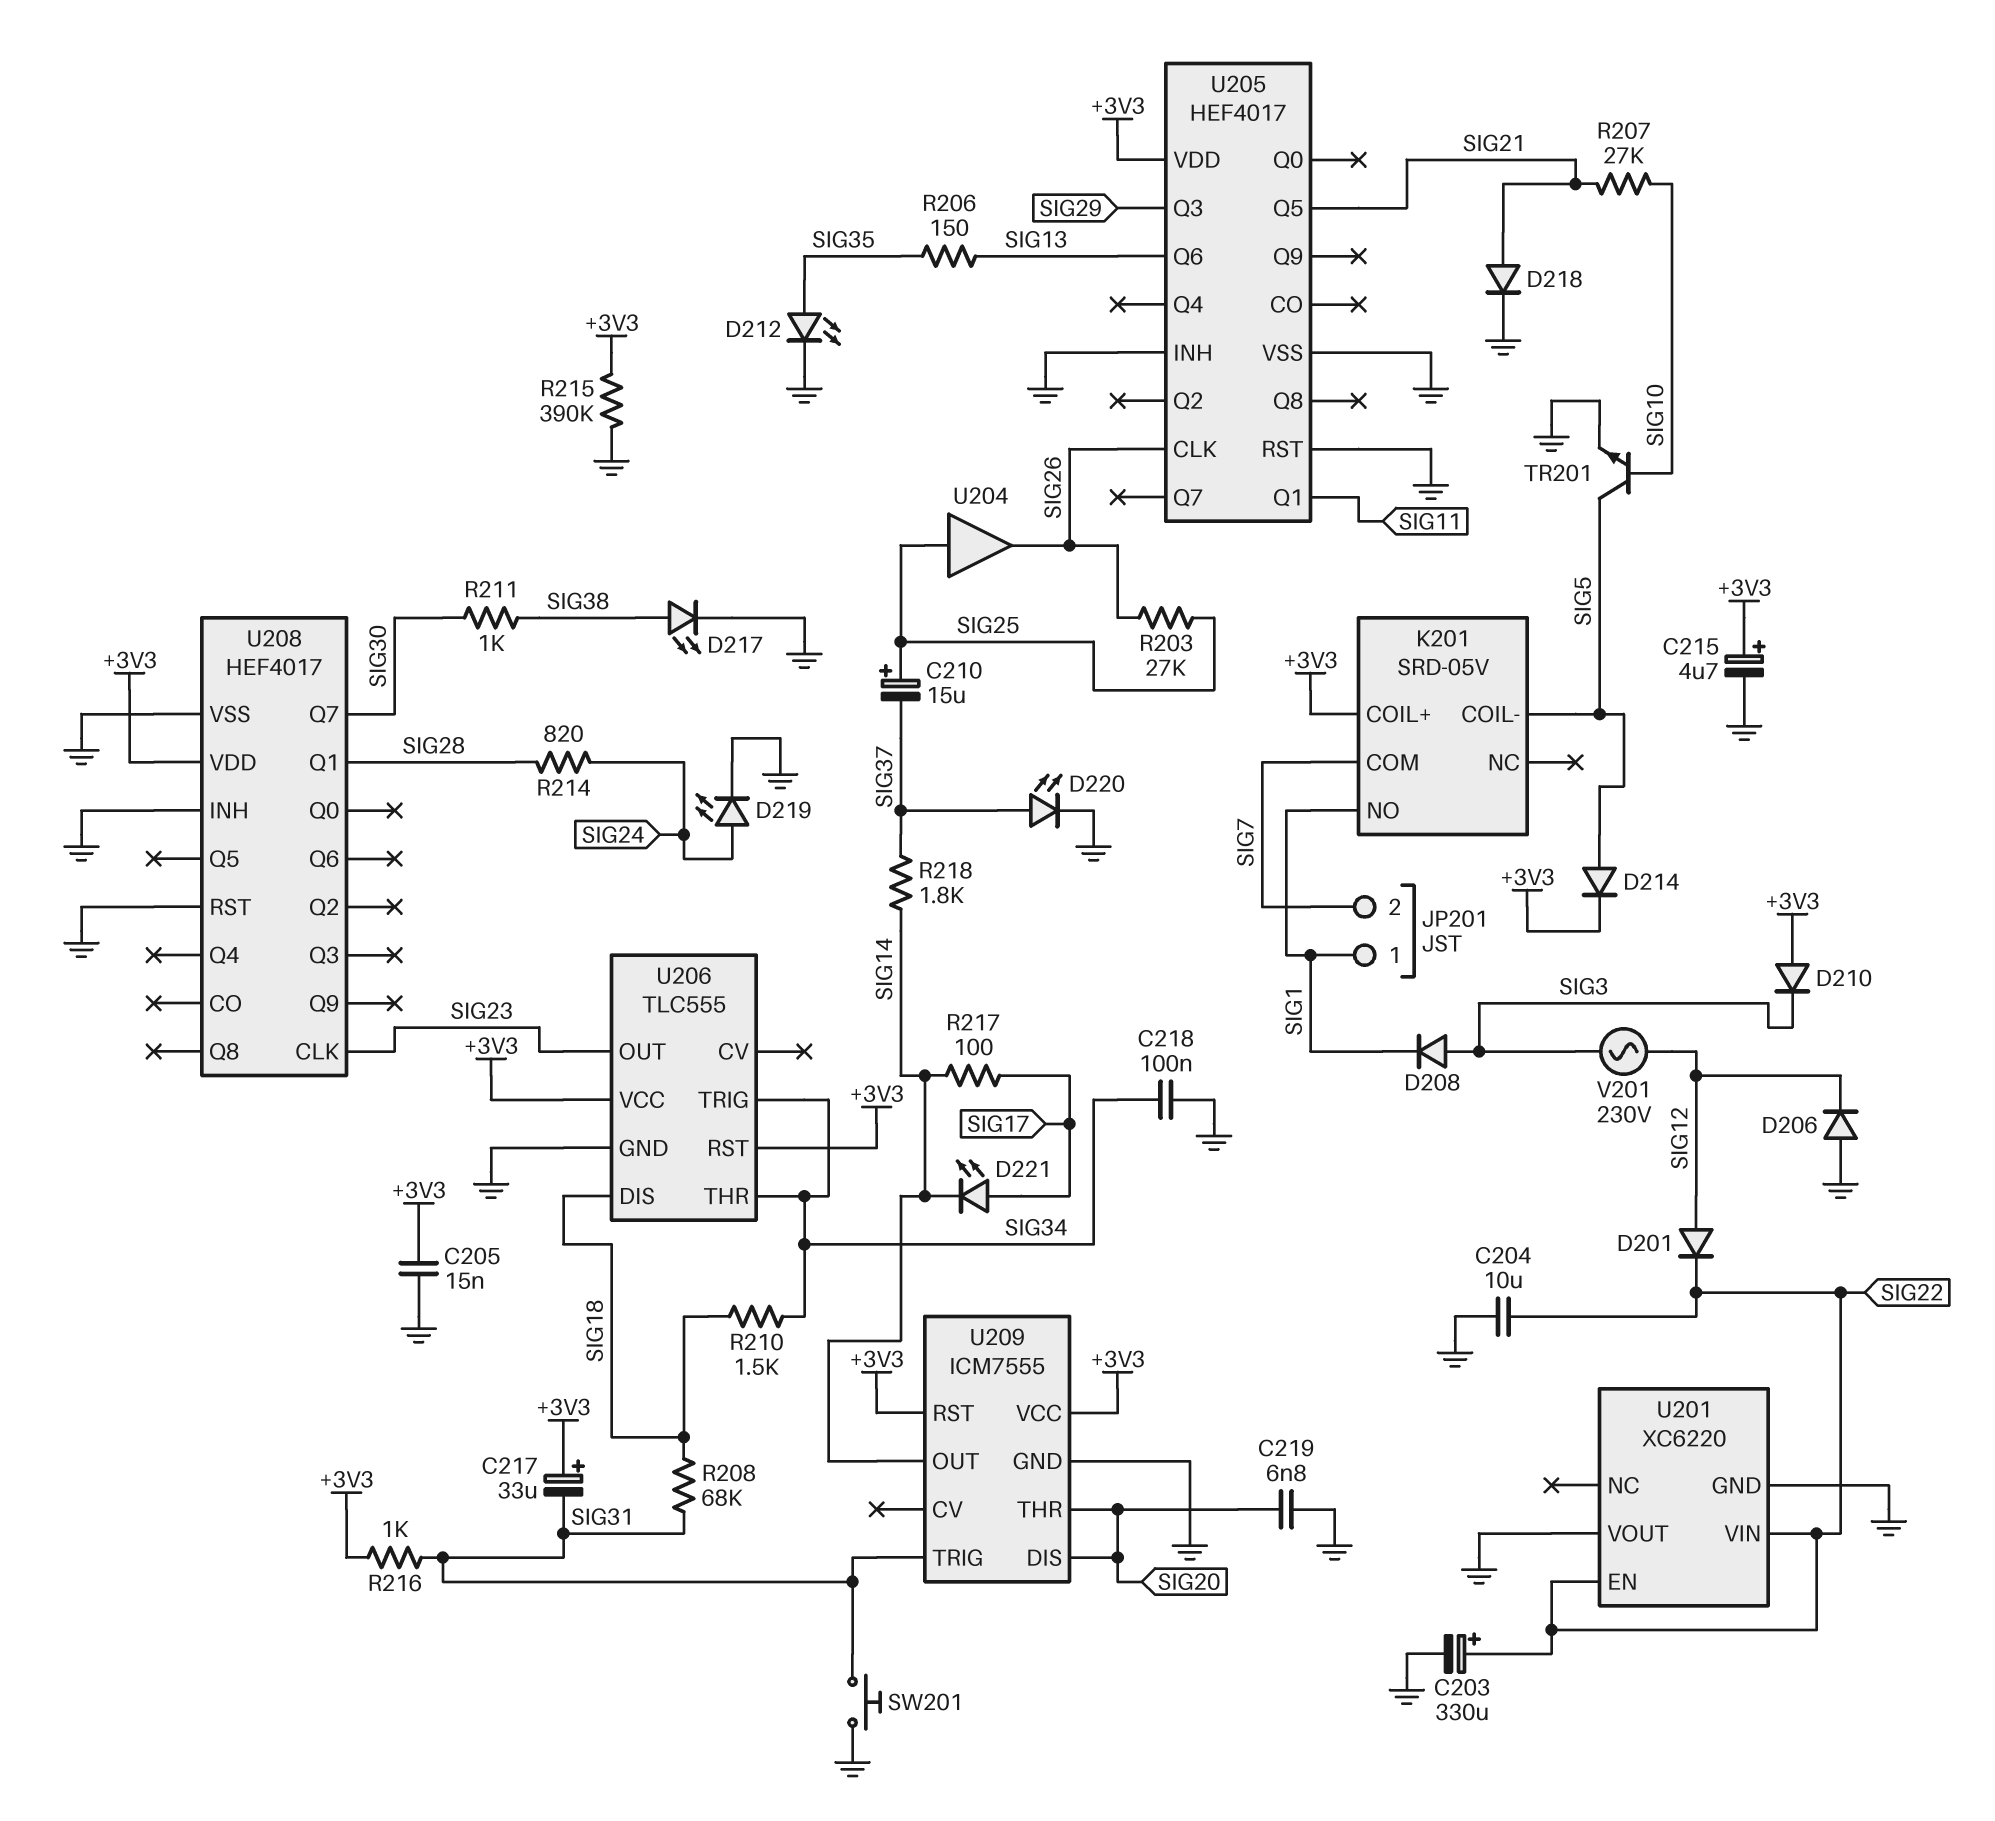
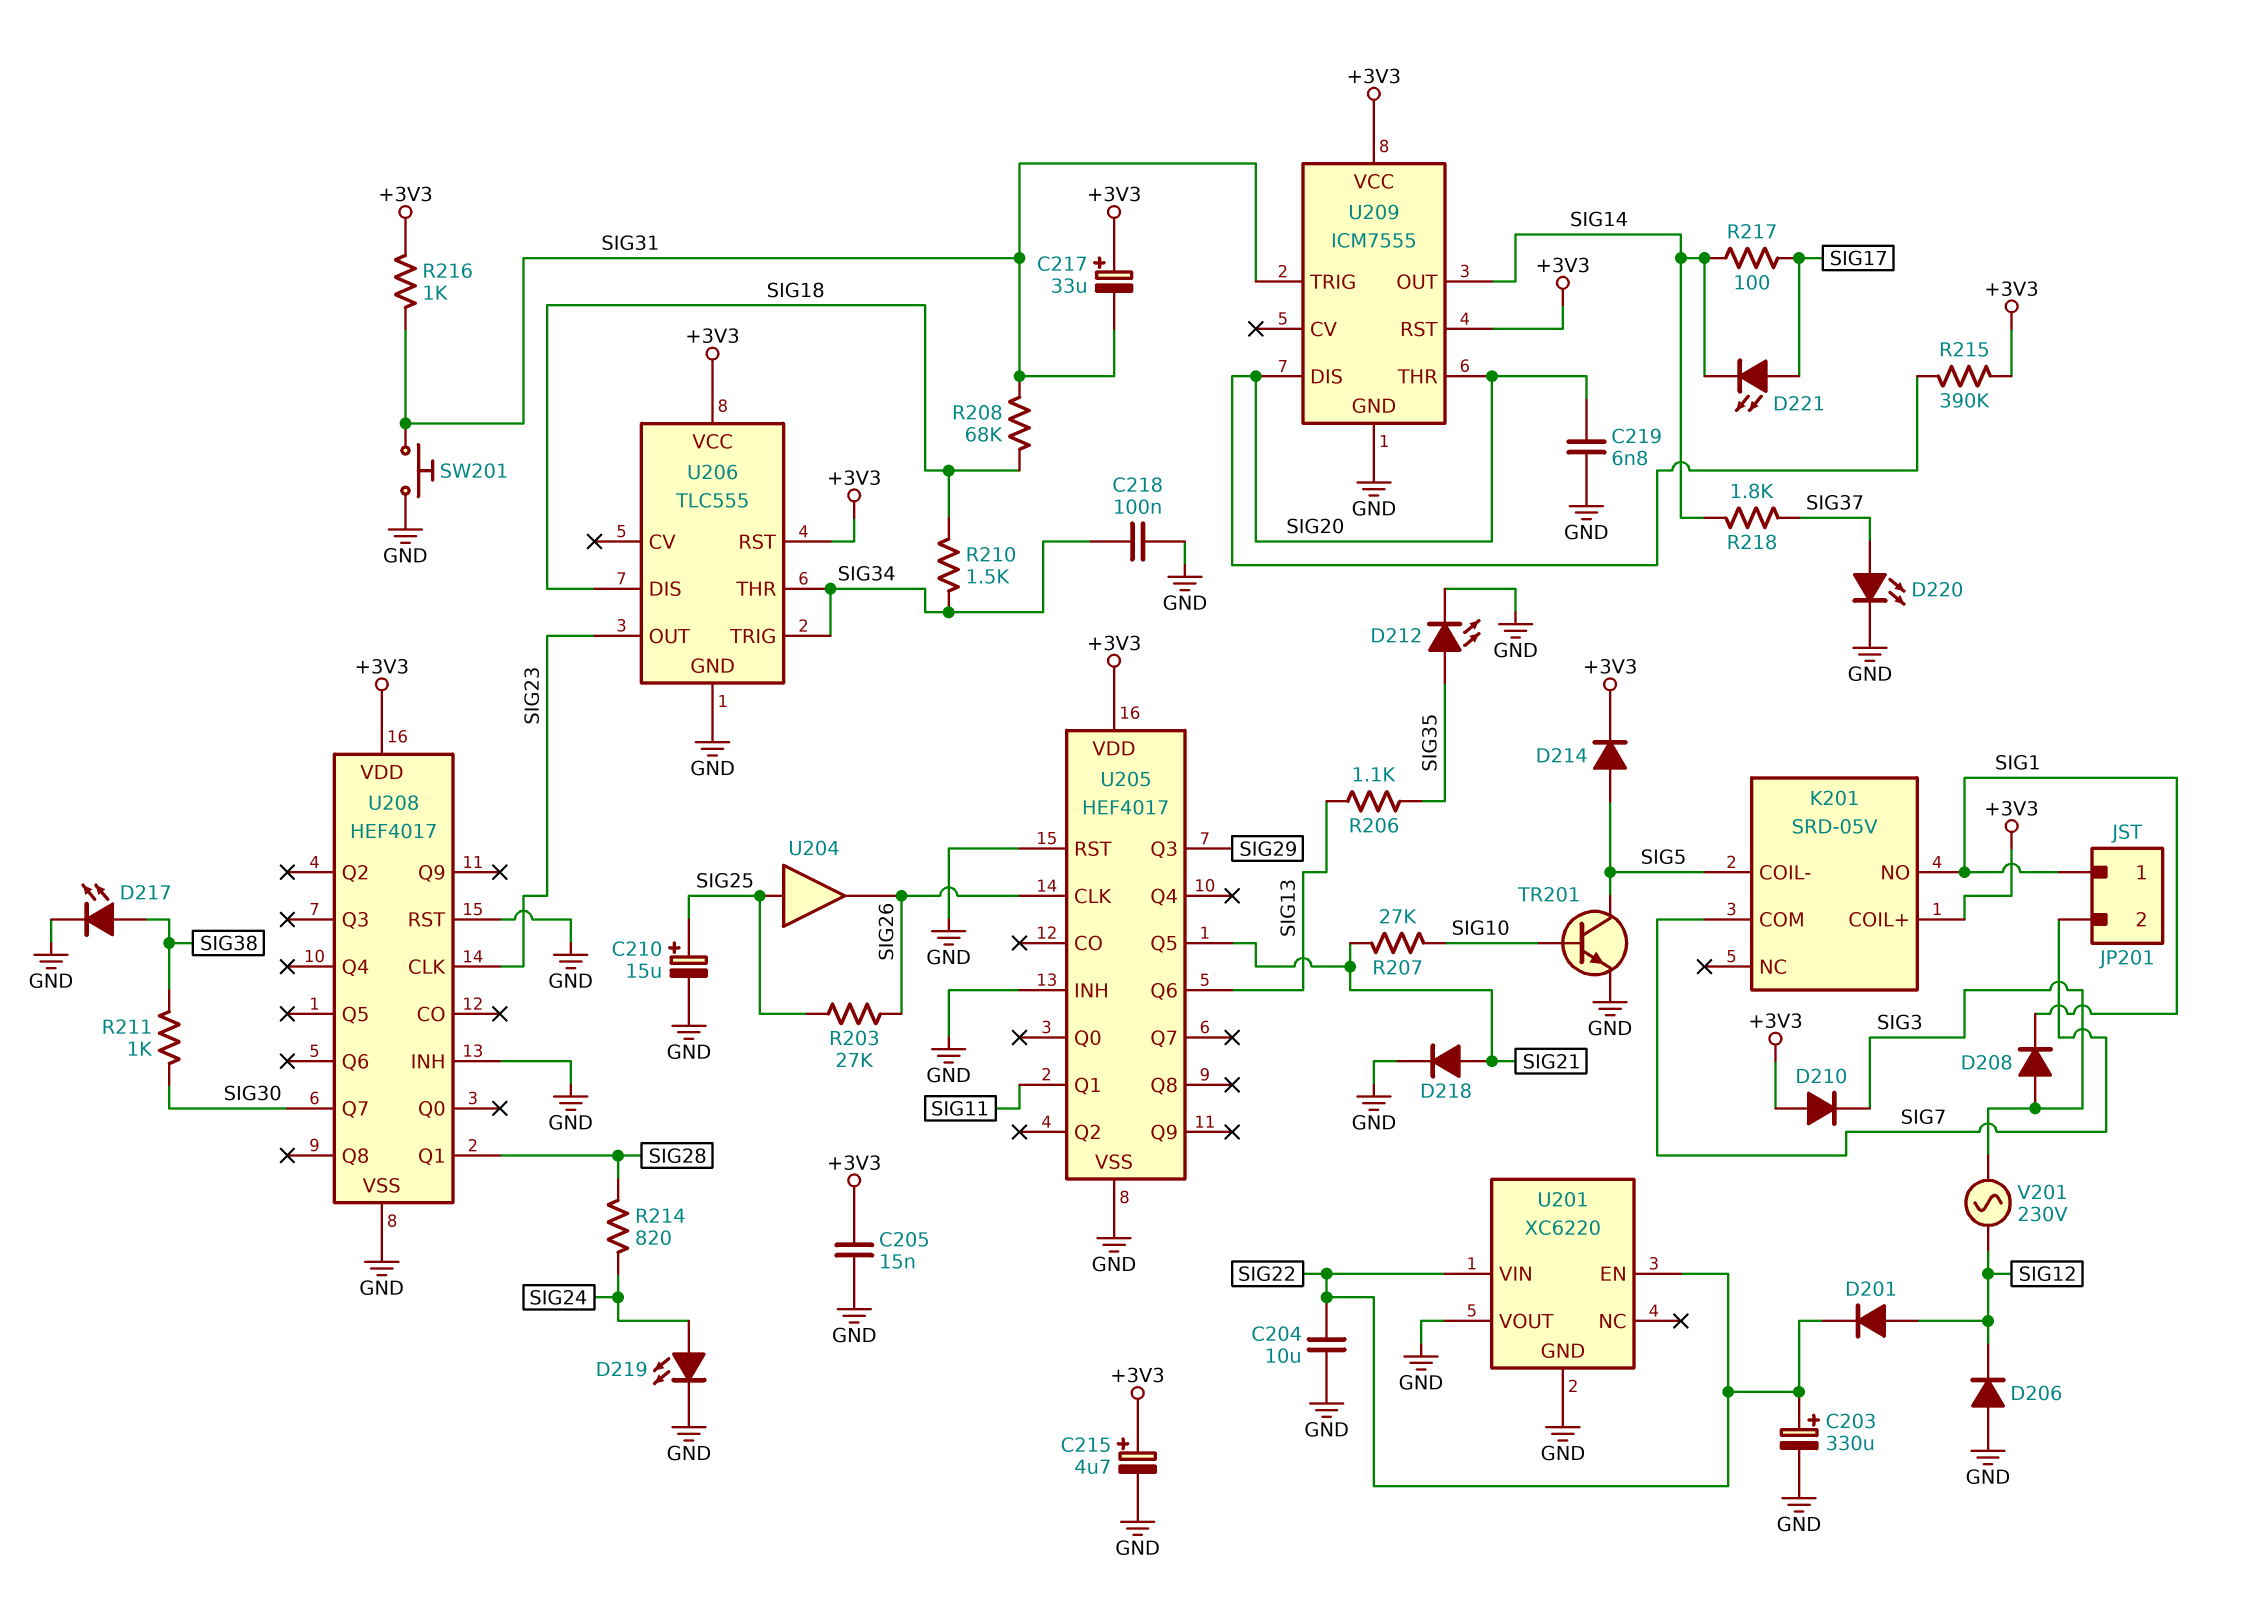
C210: 15uF (plus SIG25, minus SIG37) -> 15uF (plus SIG25, minus GND)
R206: 150 (SIG13, SIG35) -> 1.1k (SIG13, SIG35)
R215: 390k (+3V3, GND) -> 390k (+3V3, SIG20)

